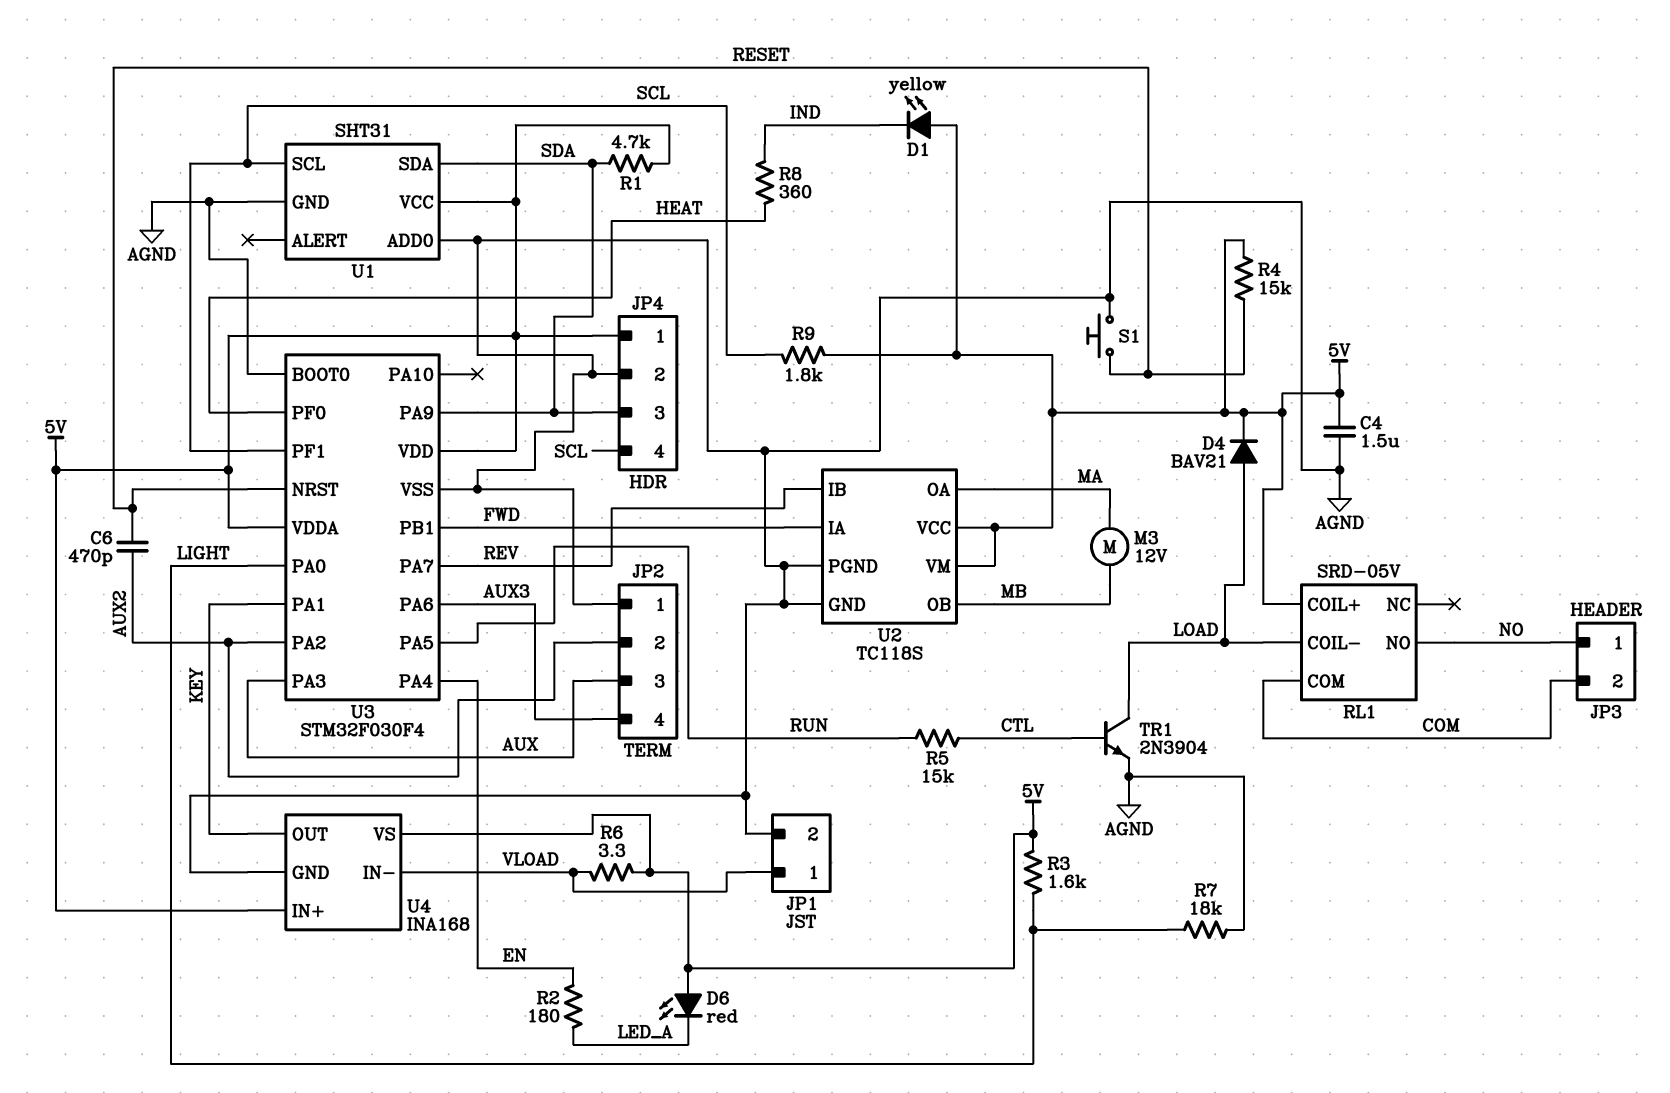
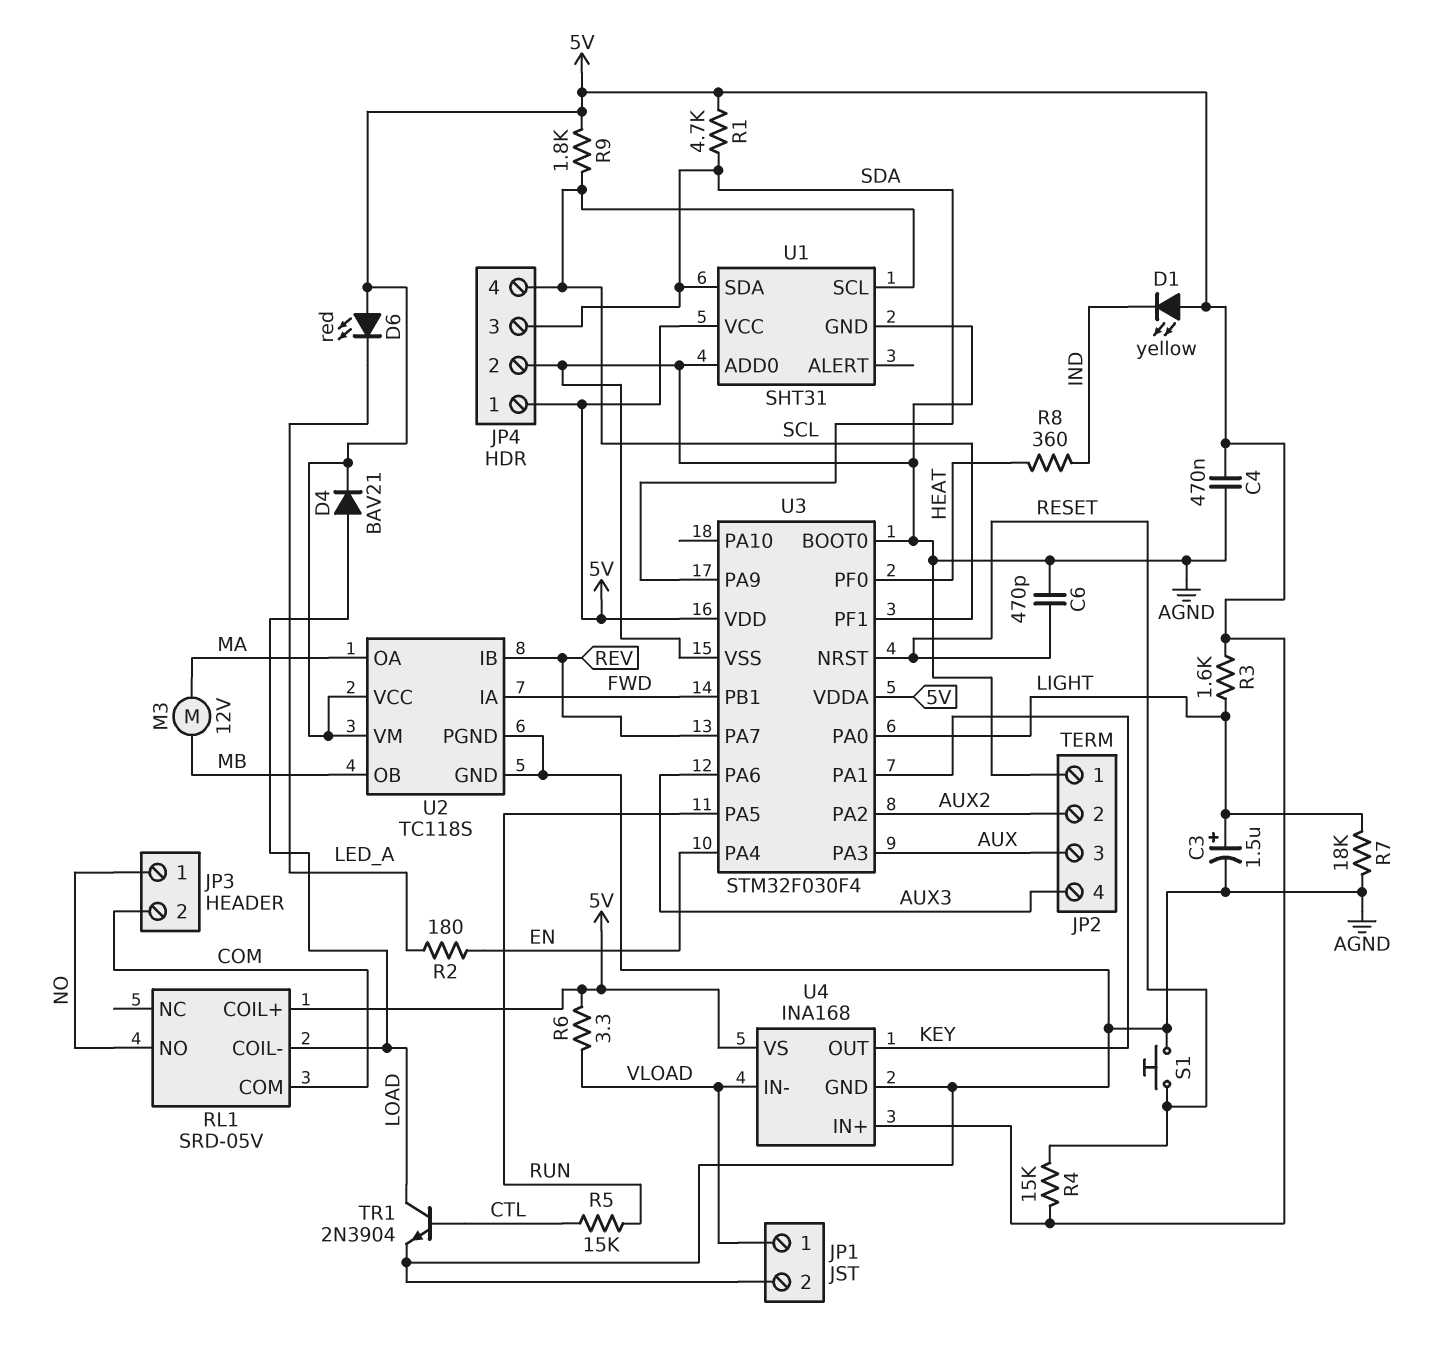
C3: none -> 1.5uF (plus LIGHT, minus AGND)
C4: 1.5uF (5V, AGND) -> 470nF (5V, AGND)
C6: 470pF (AUX2, RESET) -> 470pF (AGND, RESET)

